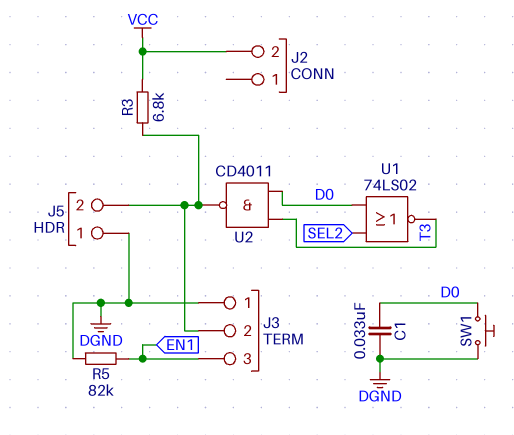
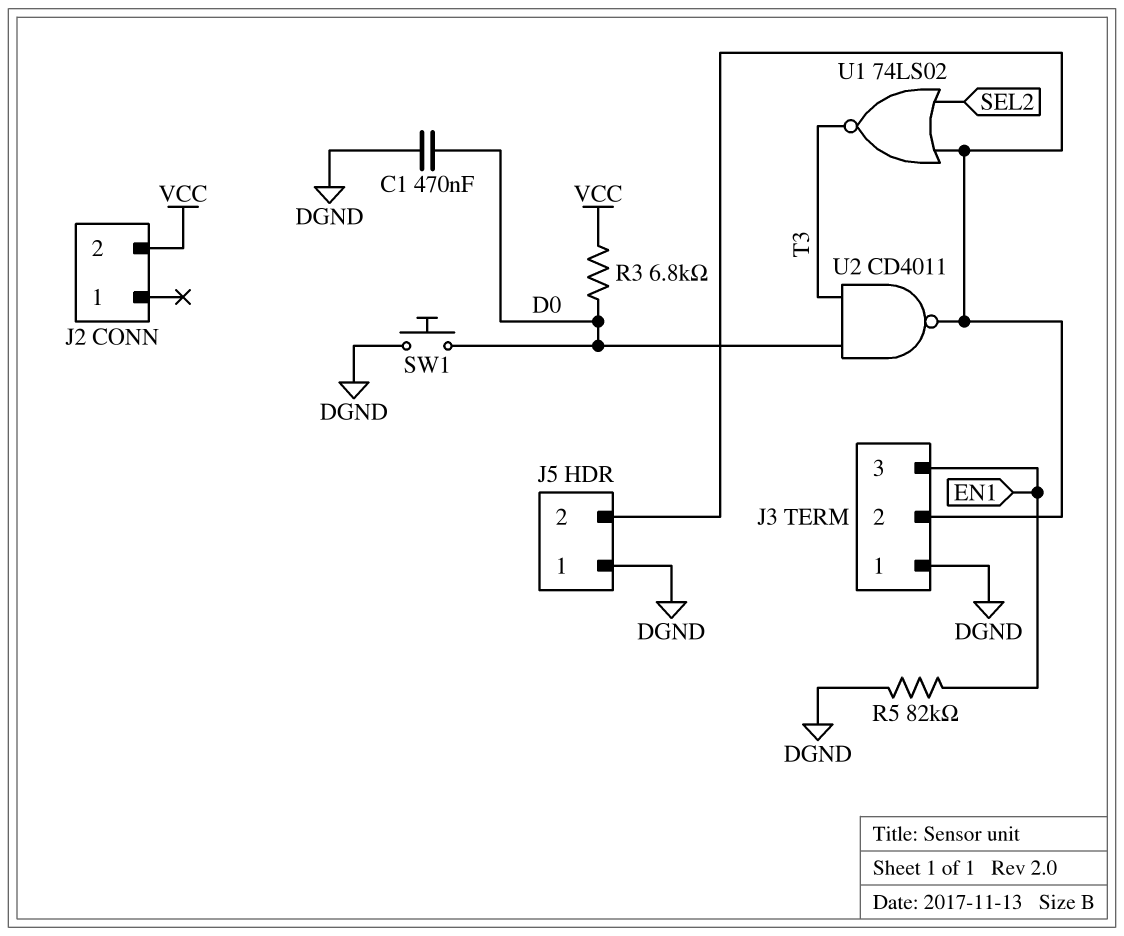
C1: 33nF (D0, DGND) -> 470nF (D0, DGND)
R3: 6.8k (J3/2, VCC) -> 6.8k (D0, VCC)
U1: NOR 74LS02 (in D0, in SEL2, out T3) -> NOR 74LS02 (in J3/2, in SEL2, out T3)

